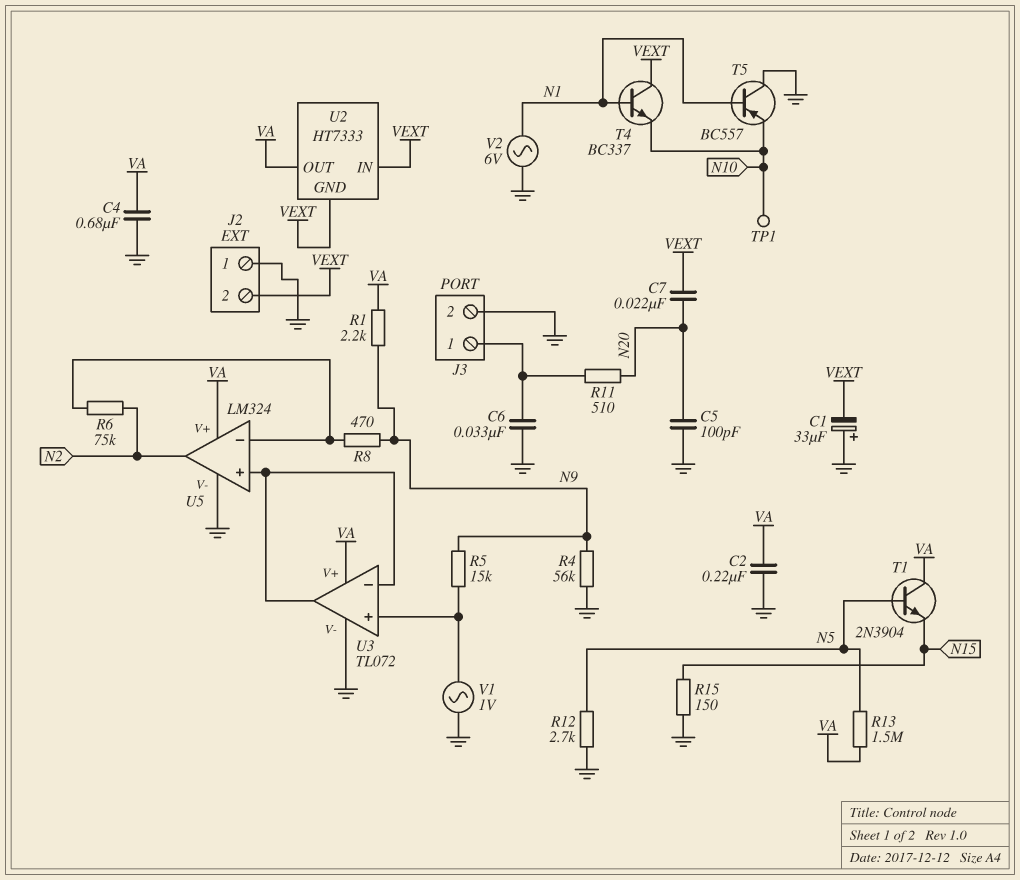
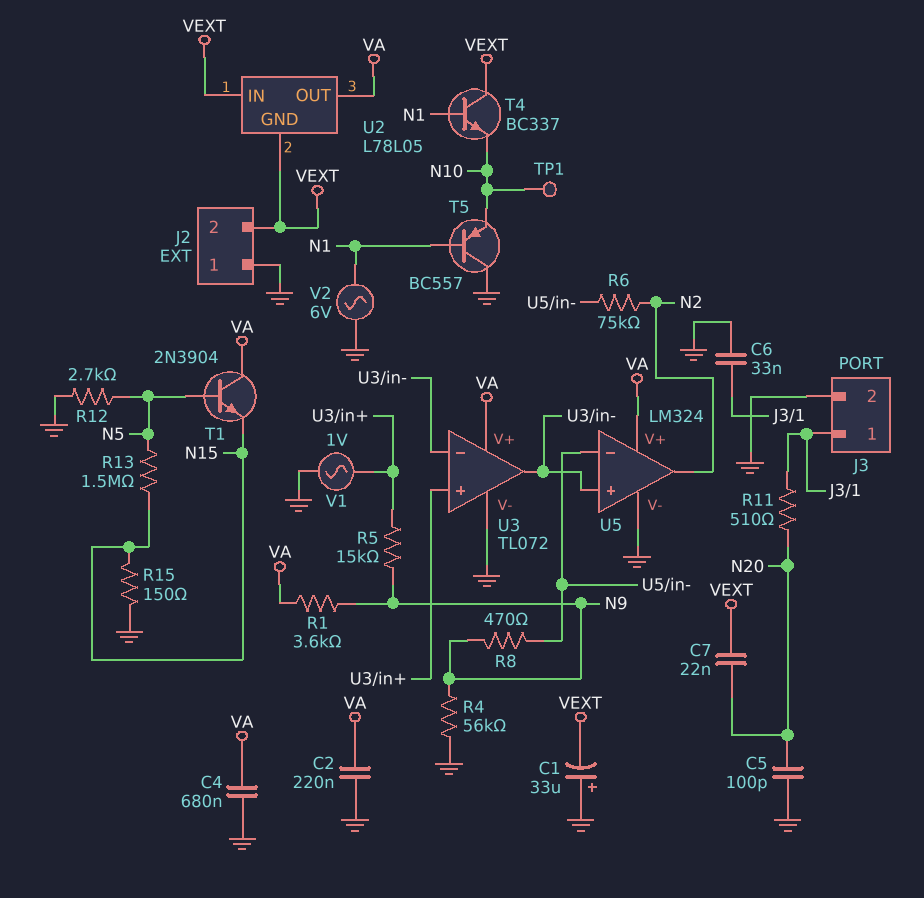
R1: 2.2k (N9, VA) -> 3.6k (N9, VA)
R13: 1.5M (N5, VA) -> 1.5M (N5, N15)
U2: HT7333 -> L78L05

